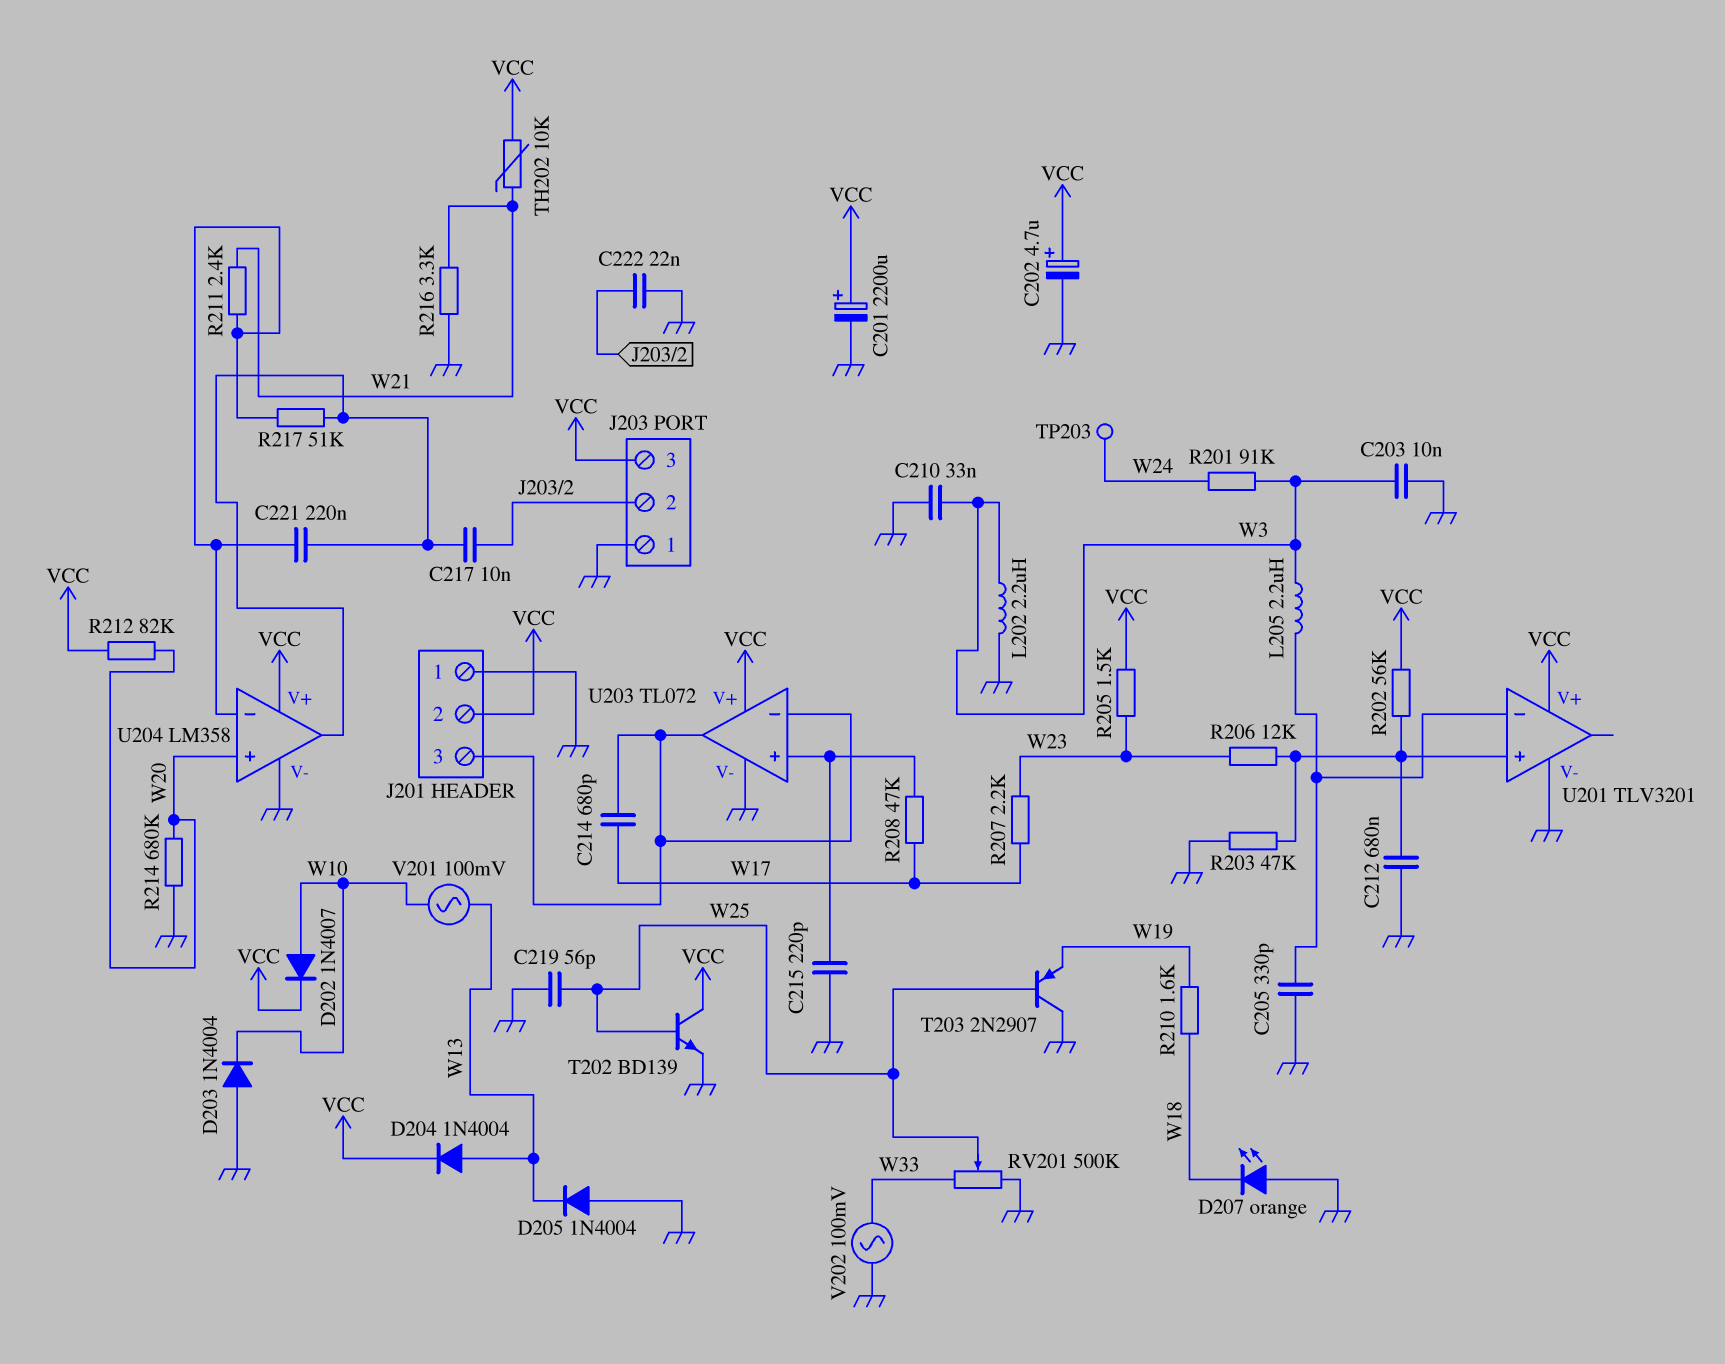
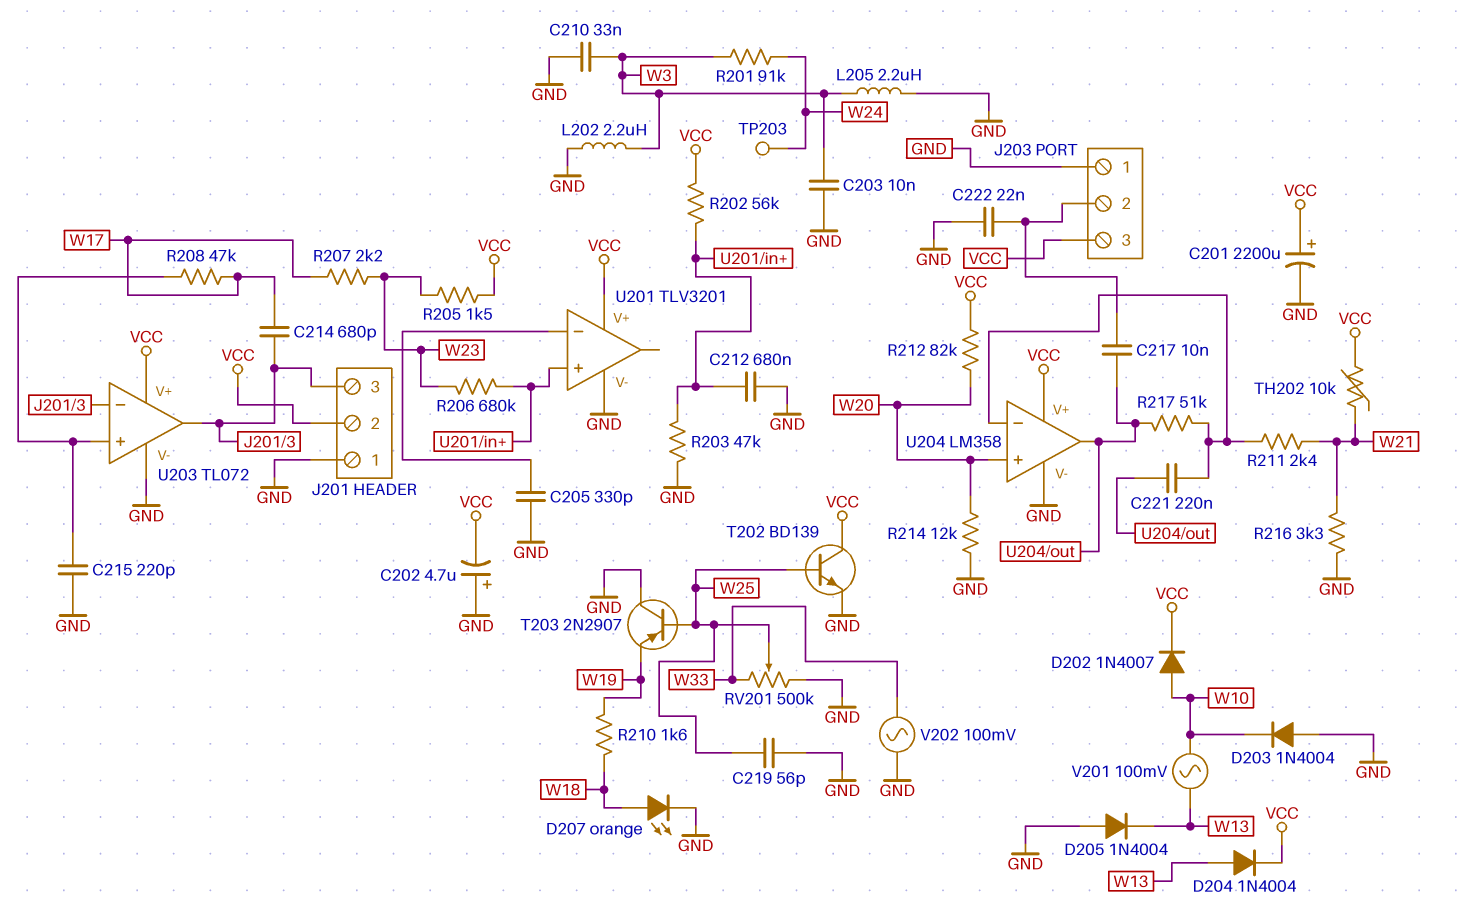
C202: 4.7uF (plus VCC, minus GND) -> 4.7uF (plus GND, minus VCC)
D207: LED orange (A GND, K W18) -> LED orange (A W18, K GND)
L205: 2.2uH (U201/in-, W3) -> 2.2uH (GND, W3)
R206: 12k (U201/in+, W23) -> 680k (U201/in+, W23)
R214: 680k (GND, W20) -> 12k (GND, W20)

